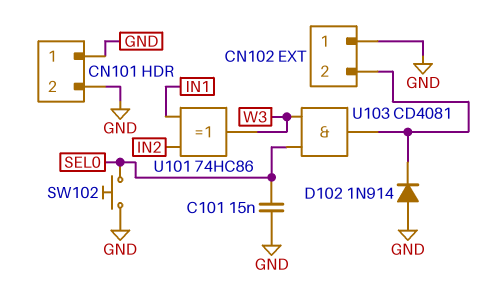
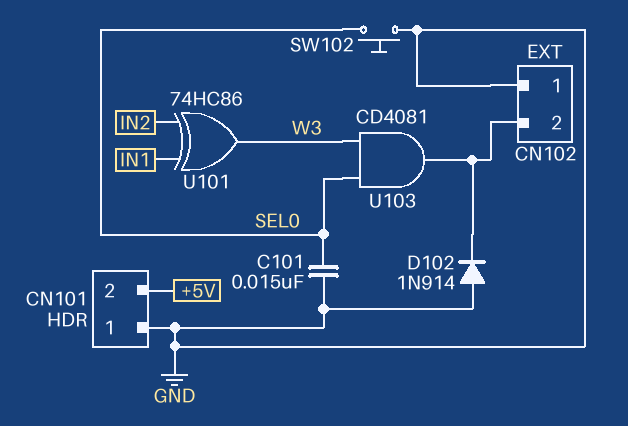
CN101 pin 2: GND -> +5V

